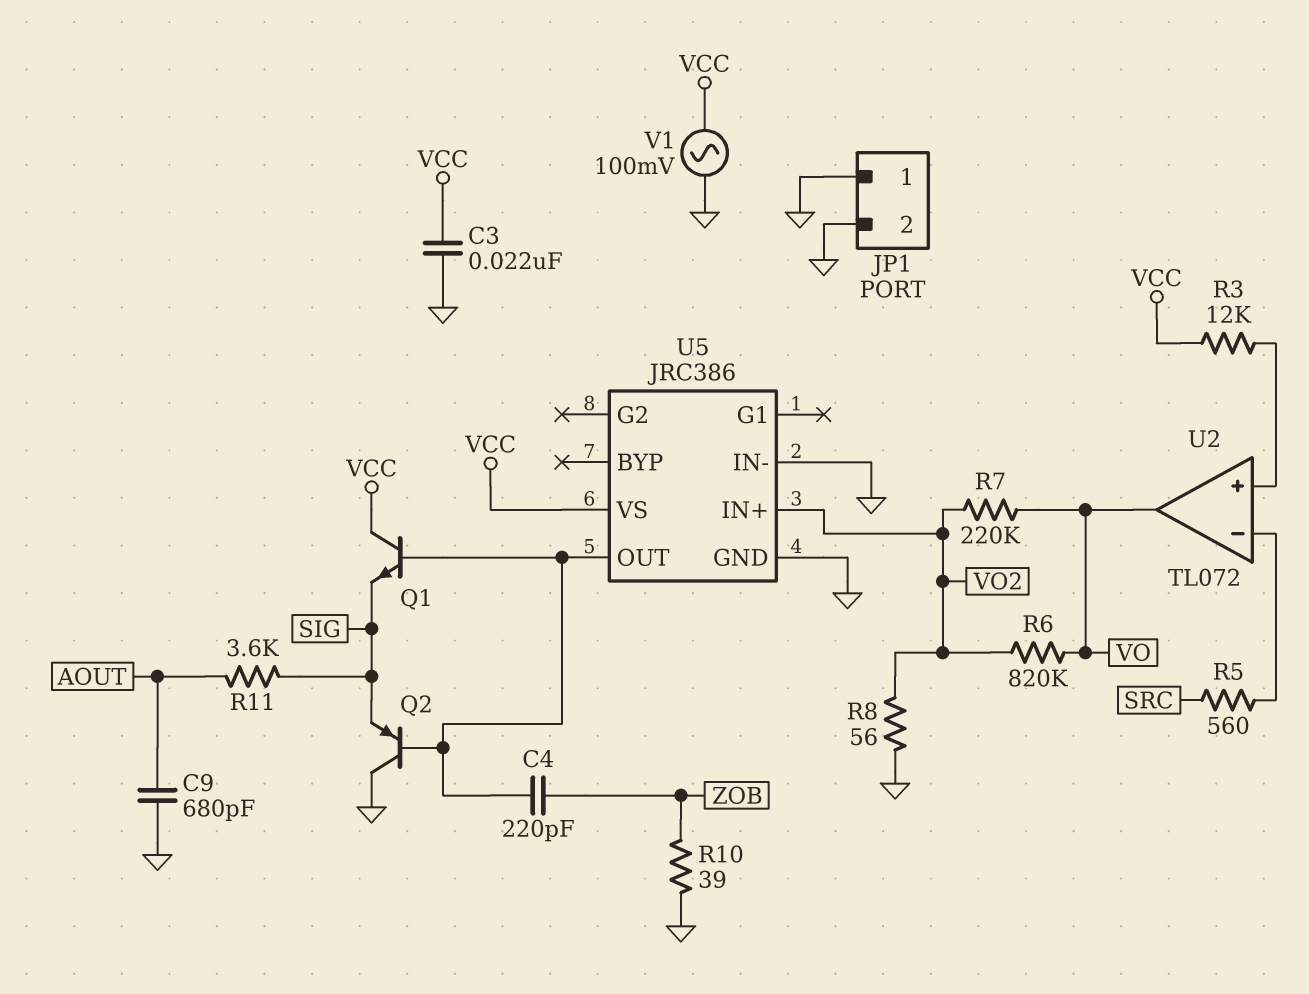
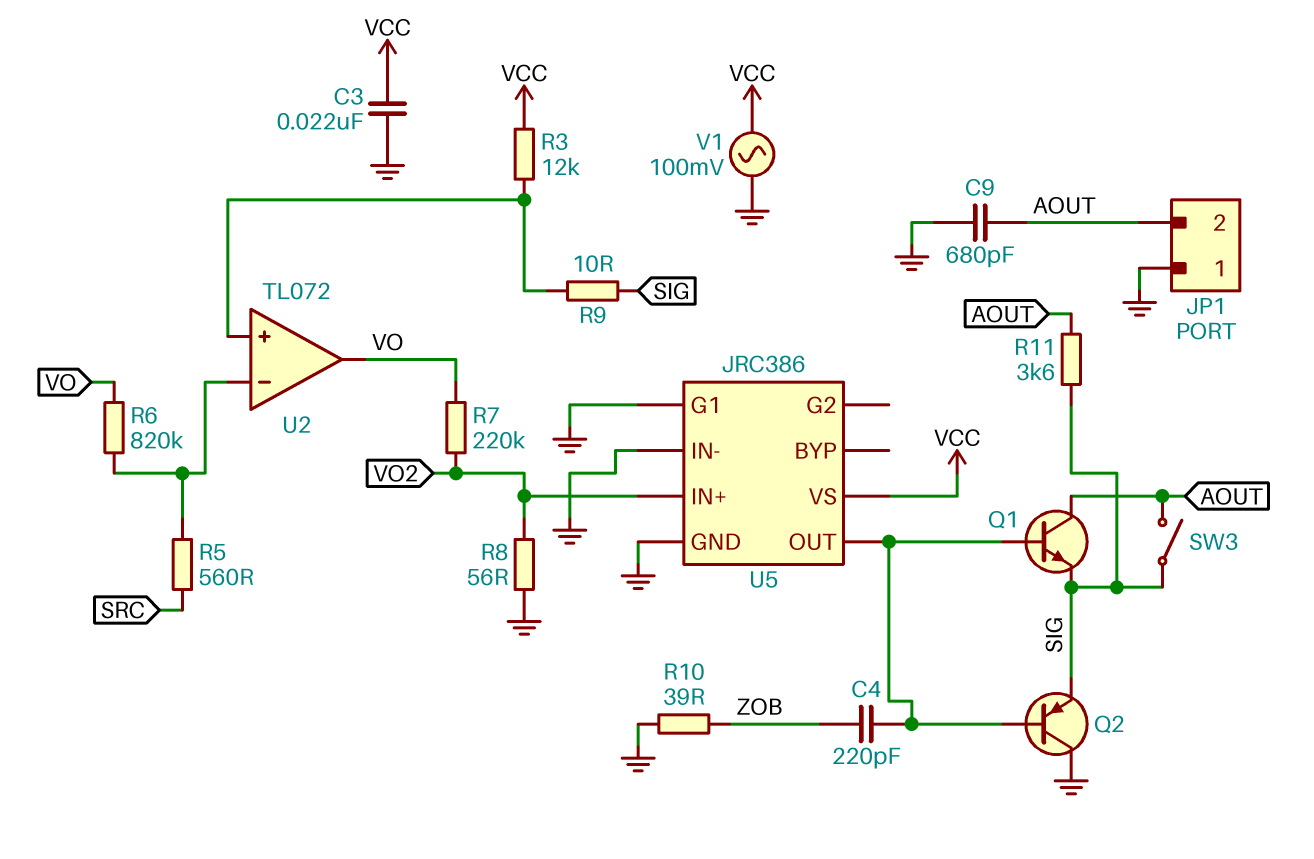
JP1 pin 2: GND -> AOUT
Q1: NPN (B U5/OUT, C VCC, E SIG) -> NPN (B U5/OUT, C AOUT, E SIG)
R6: 820k (VO, VO2) -> 820k (U2/in-, VO)
R9: none -> 10 (SIG, U2/in+)
SW3: none -> switch (AOUT, SIG)
U5 pin G1: none -> GND

